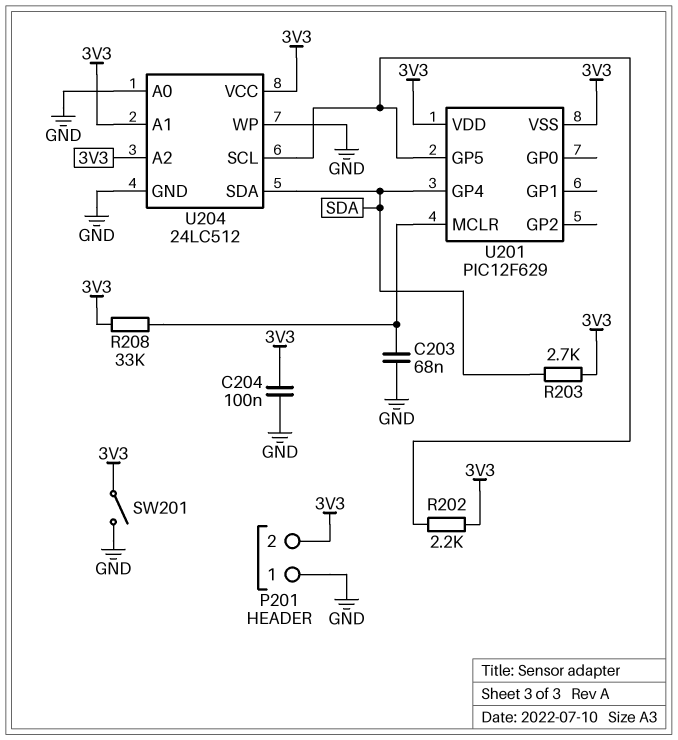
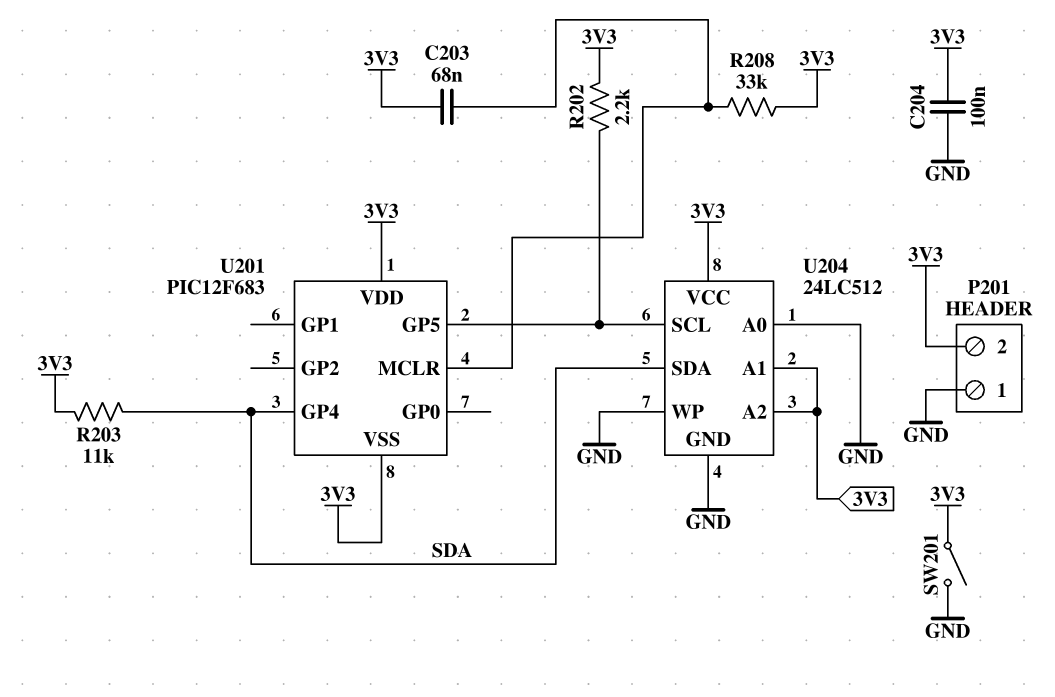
C203: 68nF (GND, U201/MCLR) -> 68nF (3V3, U201/MCLR)
R203: 2.7k (3V3, SDA) -> 11k (3V3, SDA)
U201: PIC12F629 -> PIC12F683

